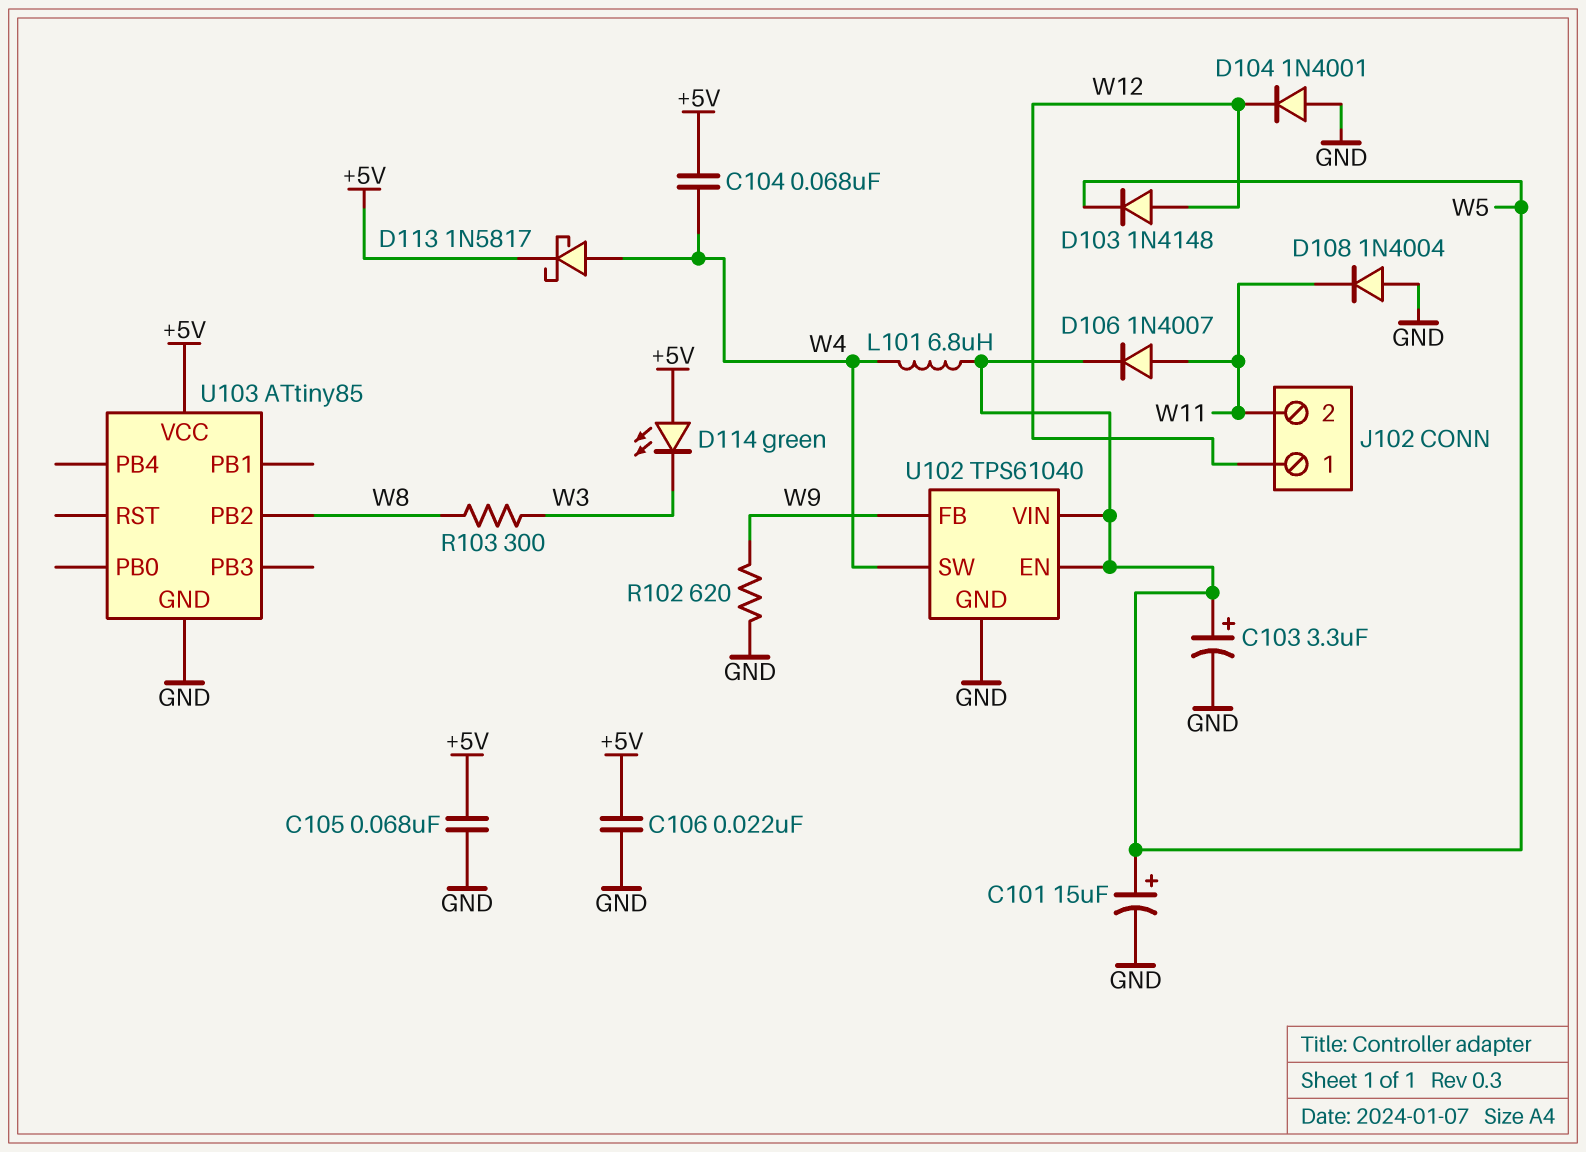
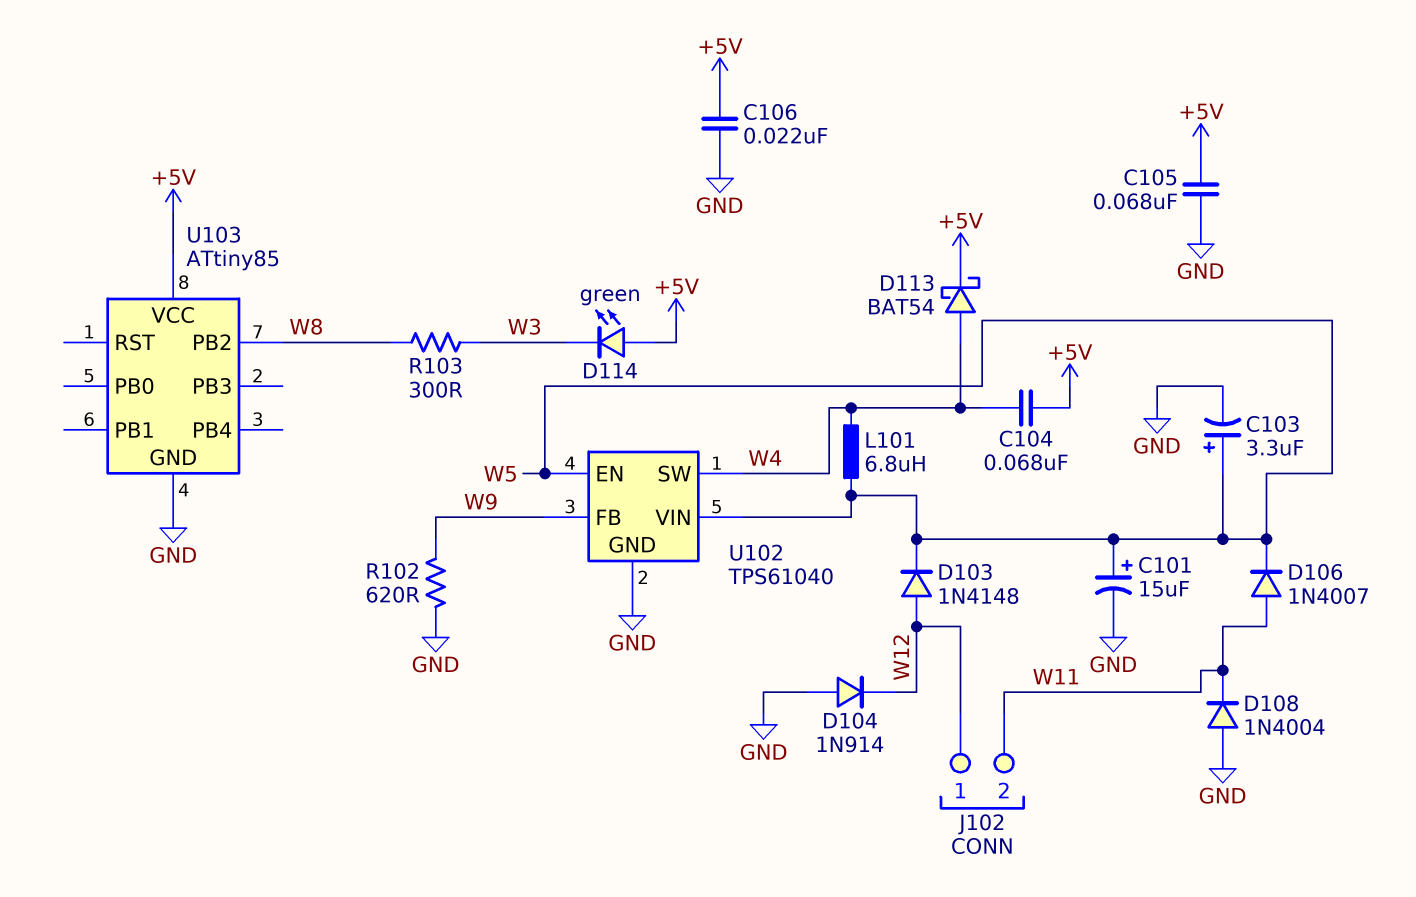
D104: diode 1N4001 (A GND, K W12) -> diode 1N914 (A GND, K W12)
D113: schottky 1N5817 (A W4, K +5V) -> schottky BAT54 (A W4, K +5V)

